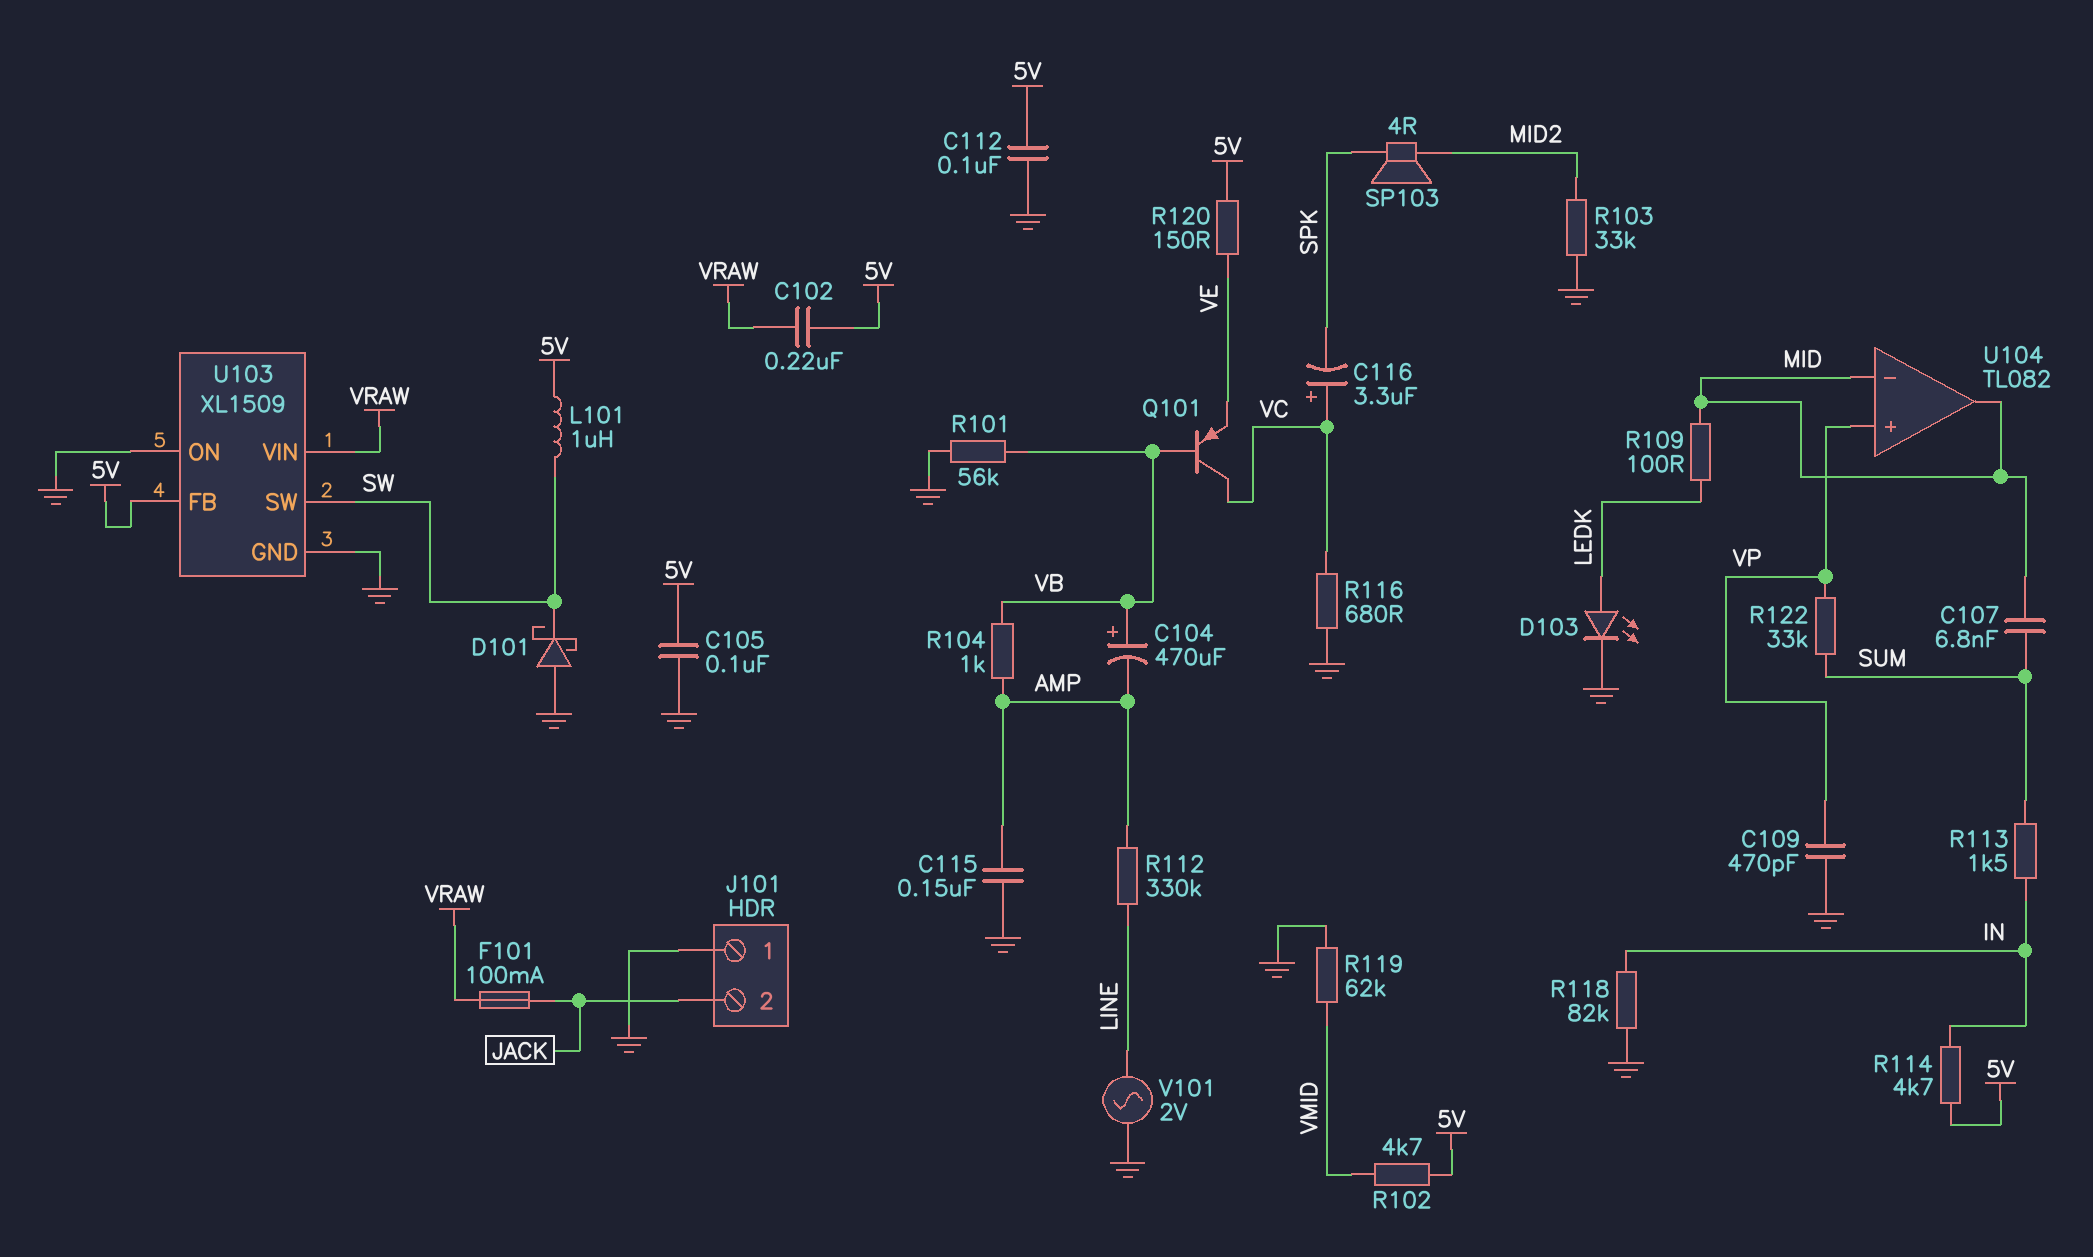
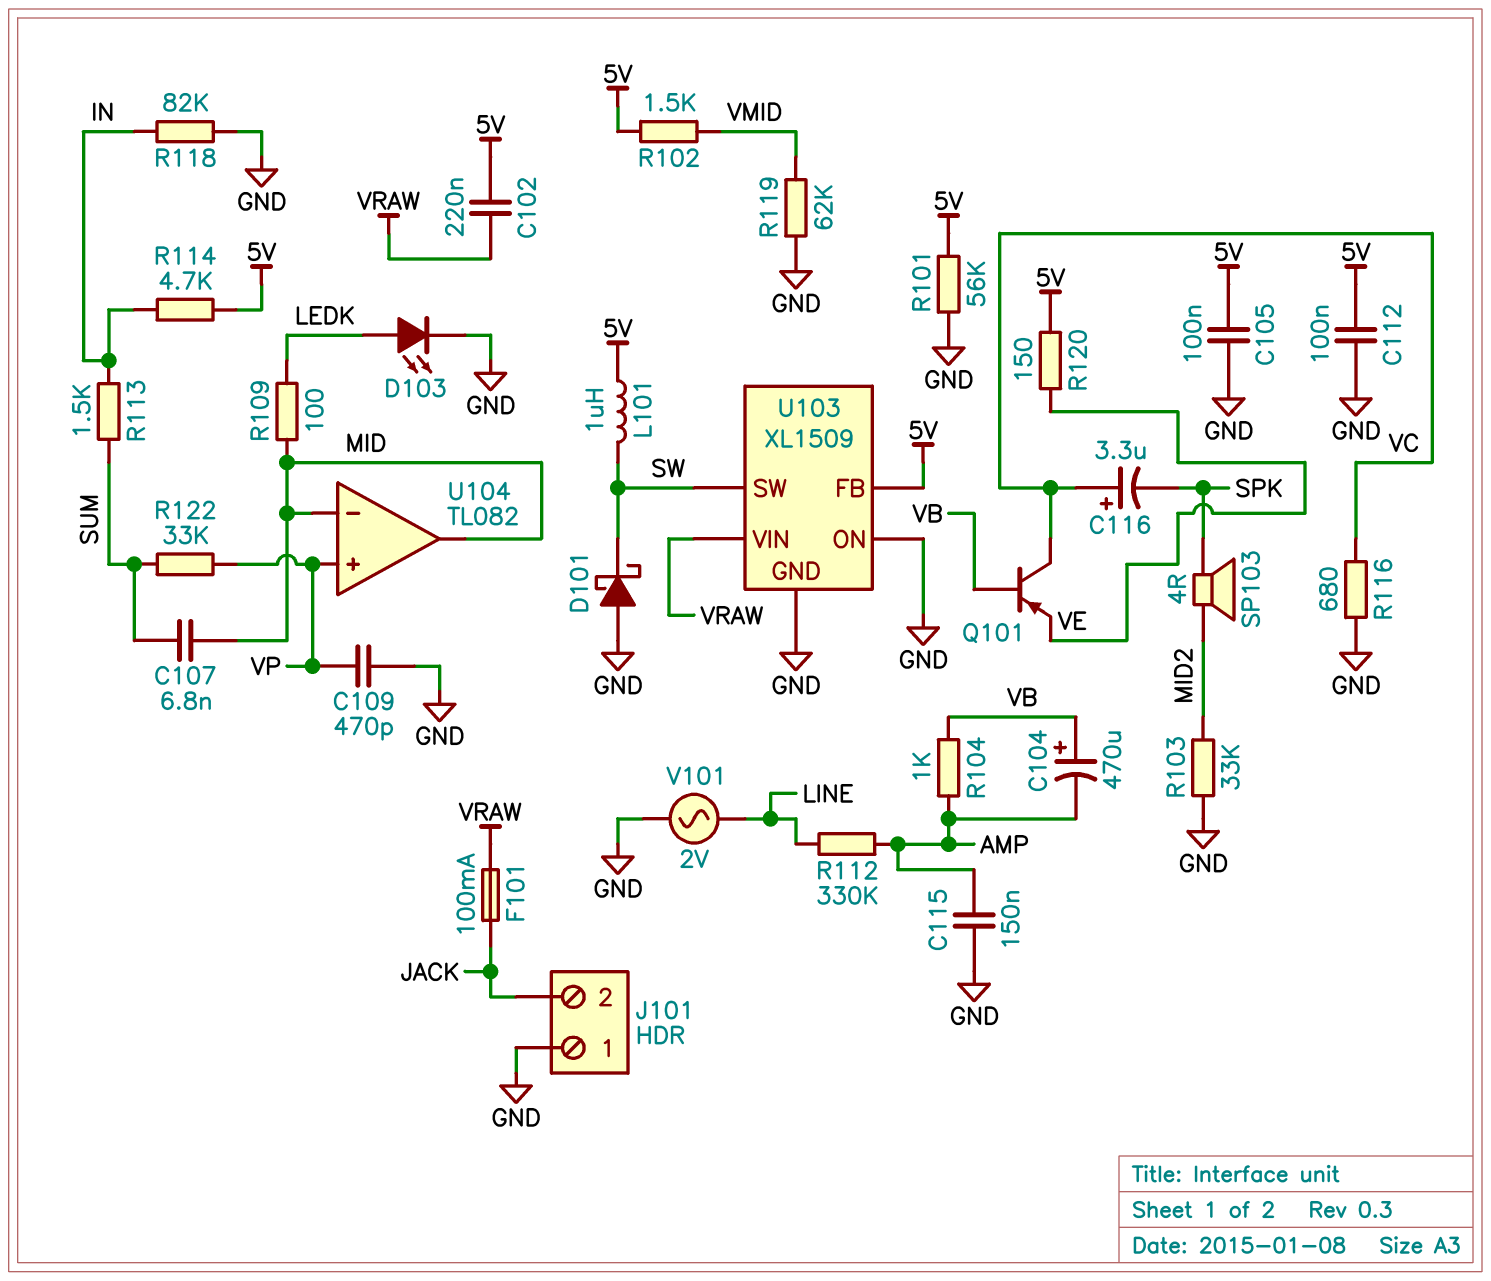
R101: 56k (GND, VB) -> 56k (5V, GND)
R102: 4.7k (5V, VMID) -> 1.5k (5V, VMID)

